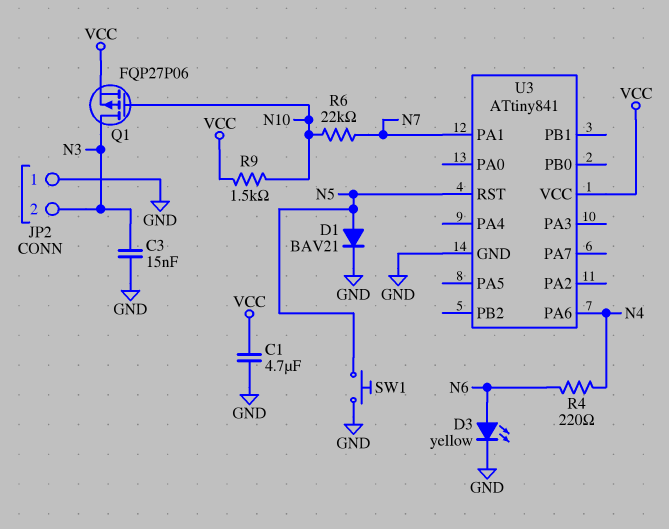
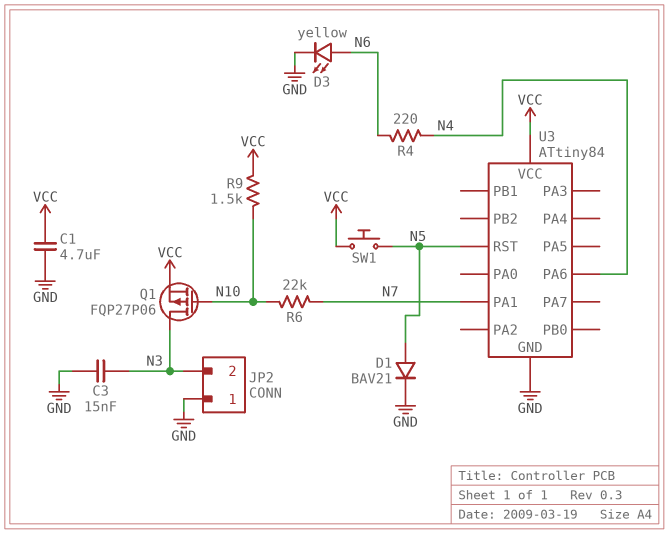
SW1: button (GND, N5) -> button (N5, VCC)
U3: ATtiny841 -> ATtiny84

